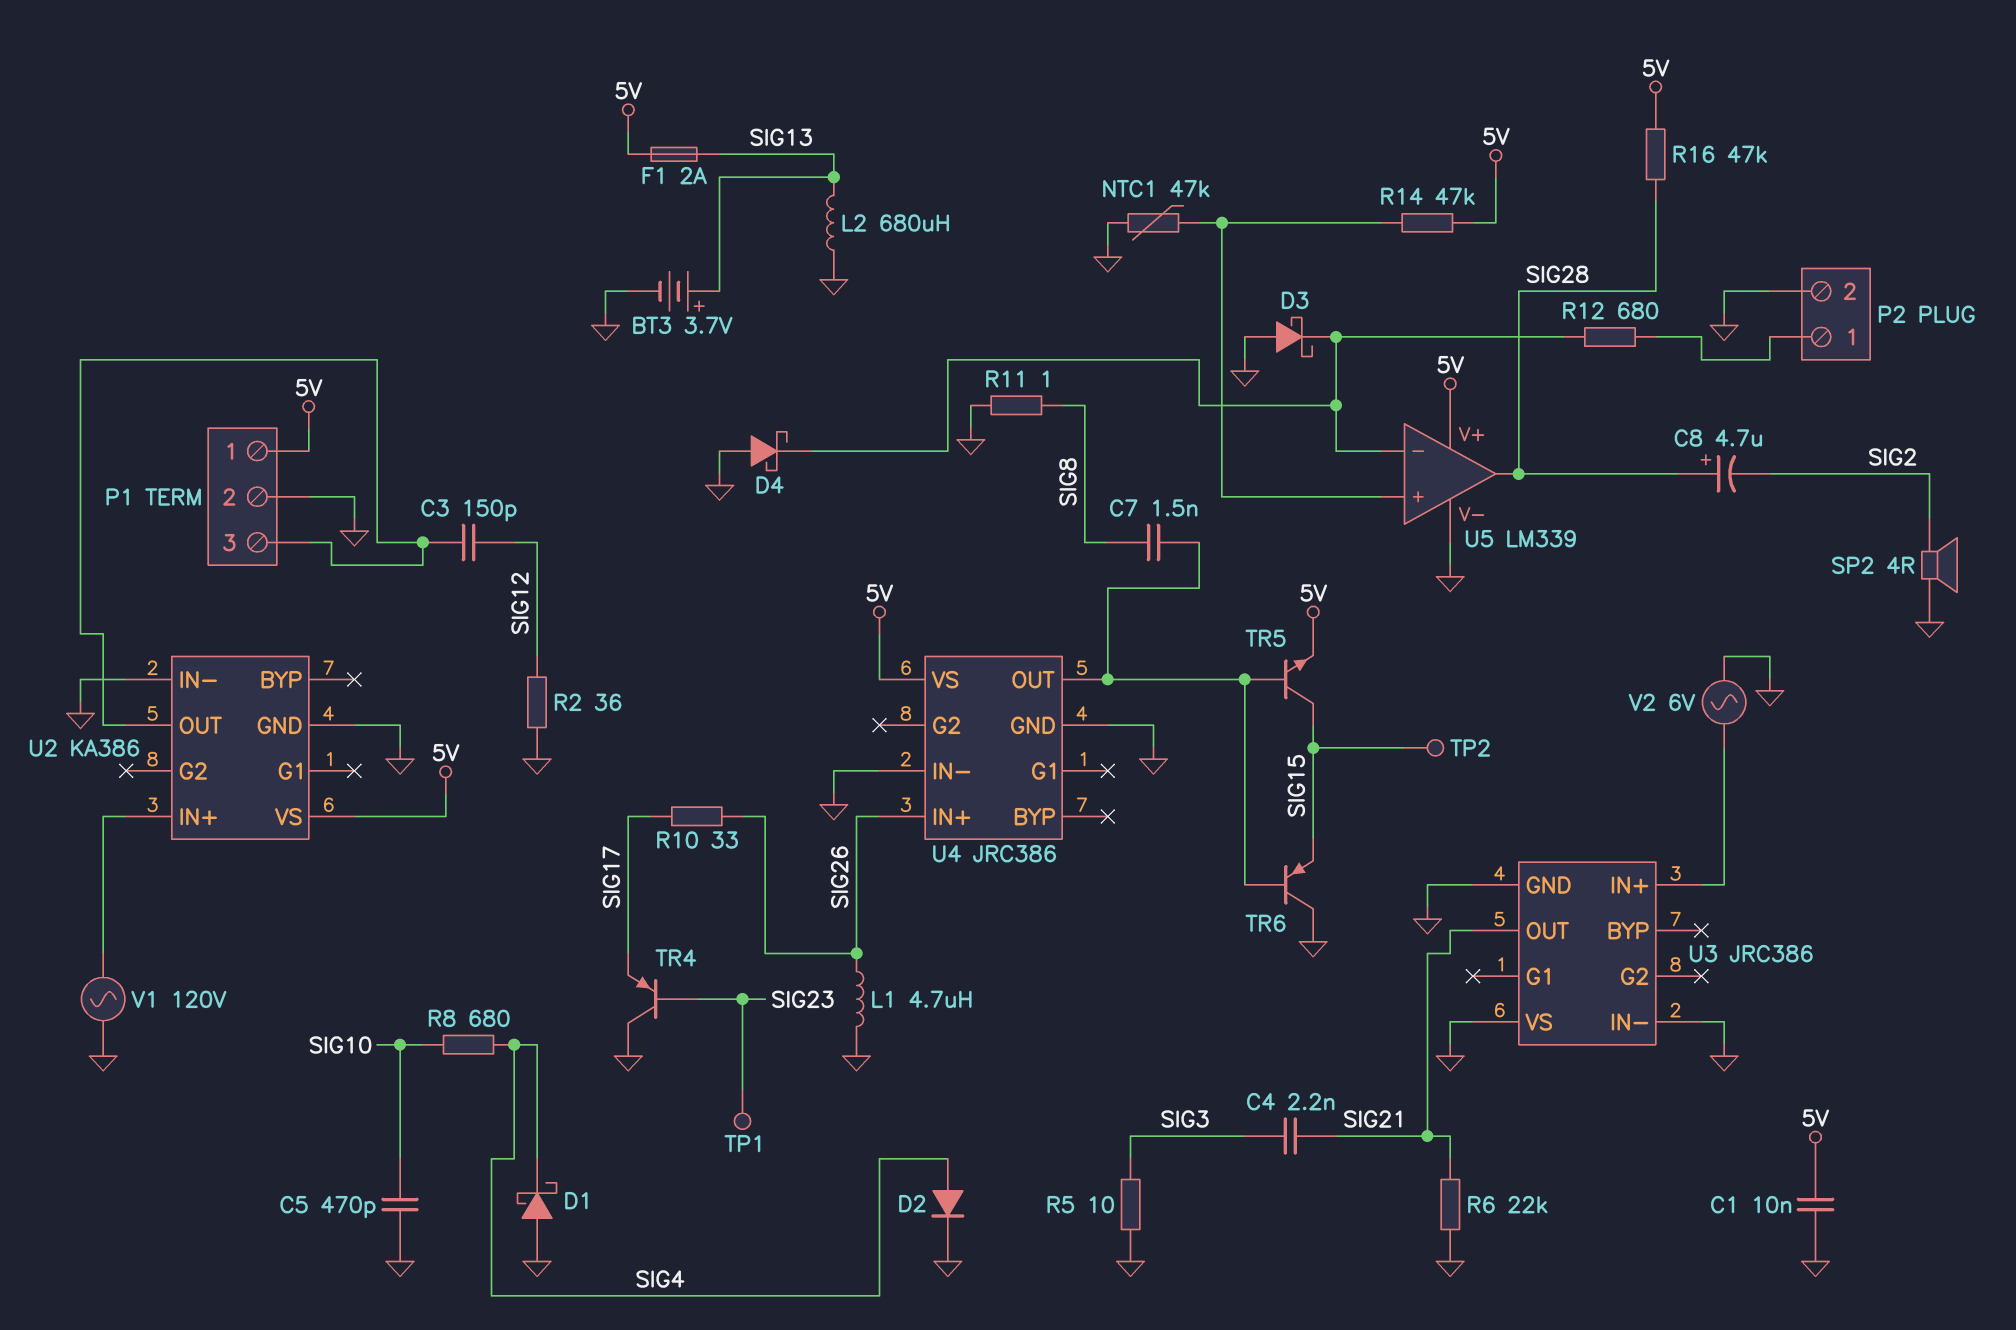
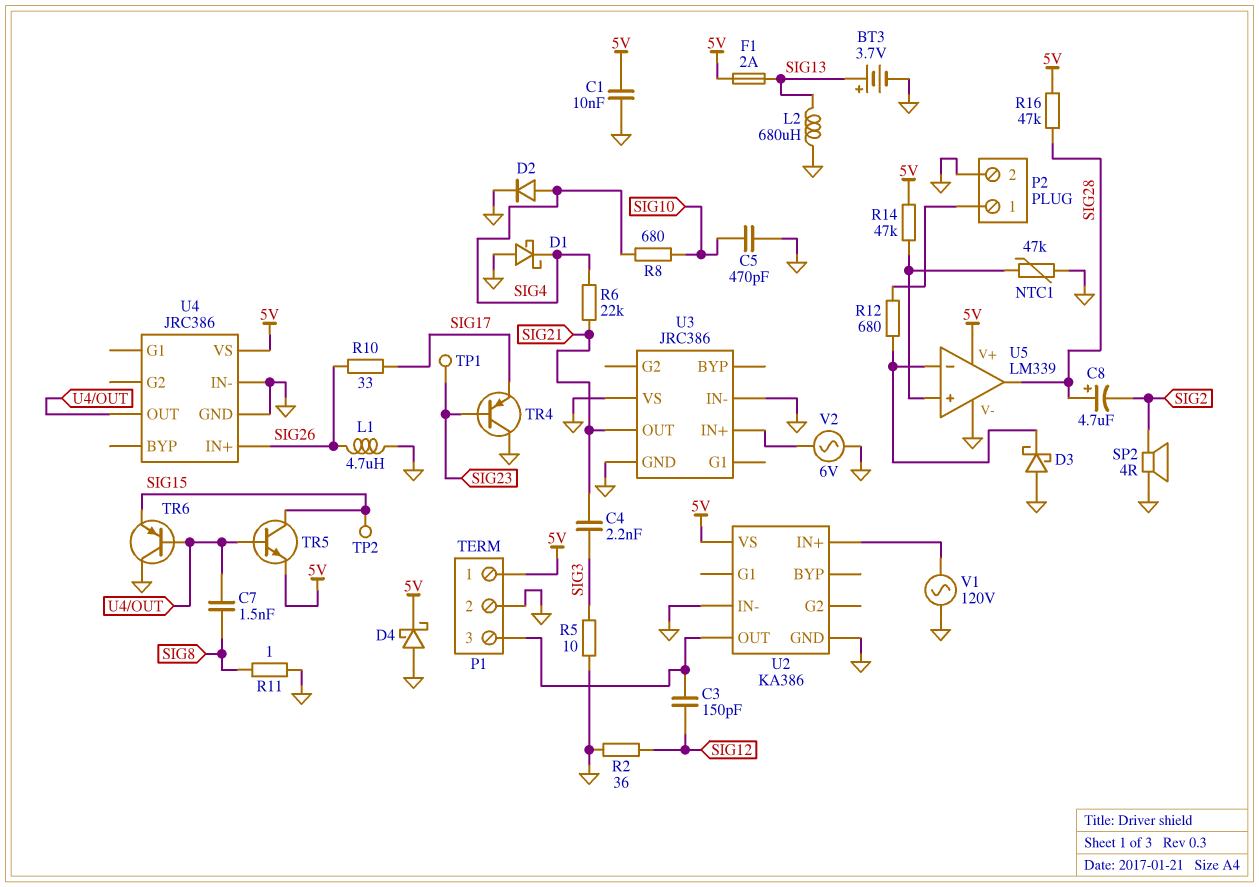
D4: schottky (A GND, K U5/in-) -> schottky (A GND, K 5V)
R6: 22k (GND, SIG21) -> 22k (SIG4, SIG21)

